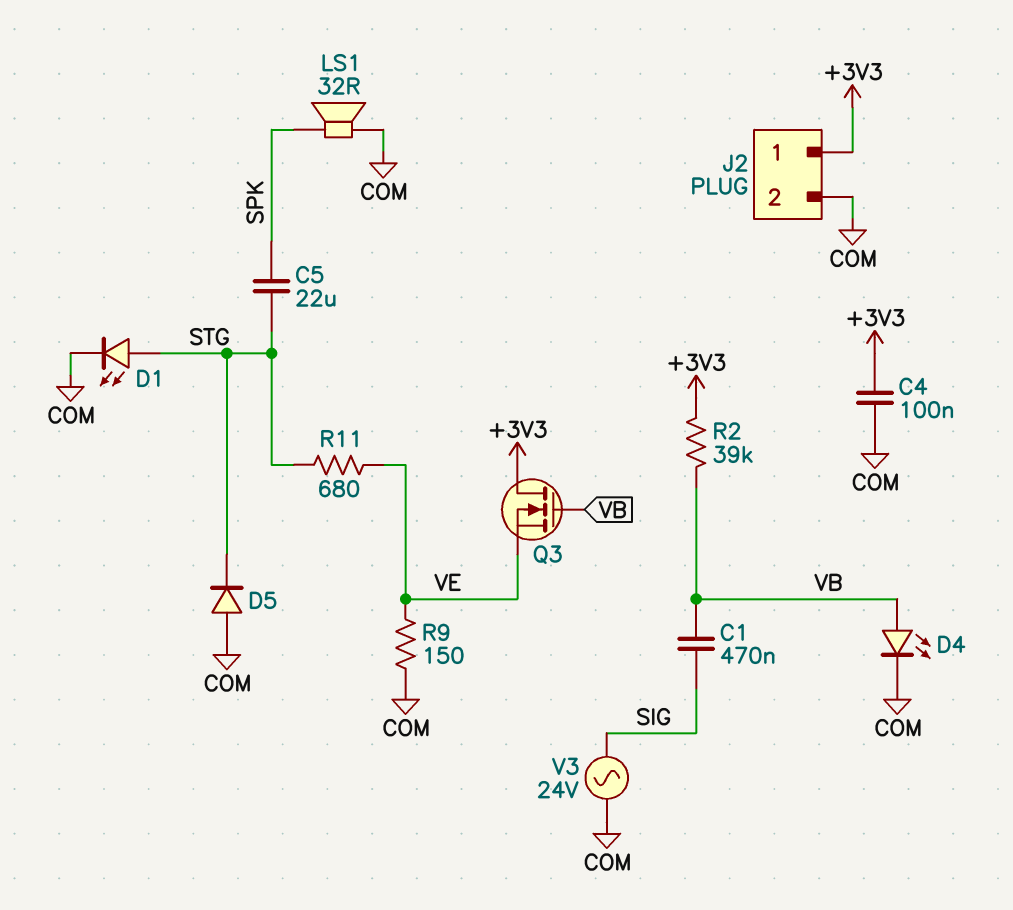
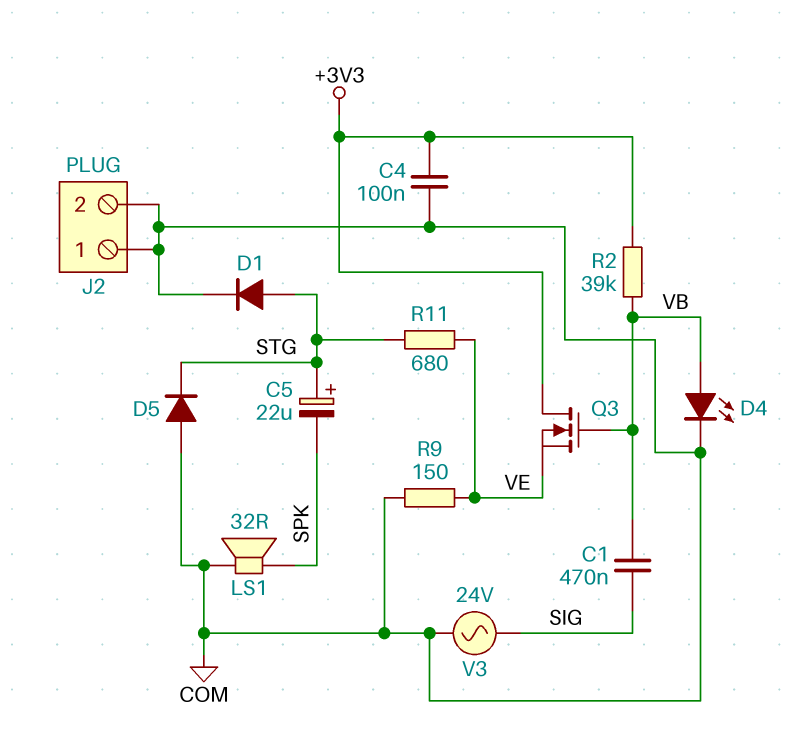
C5: 22uF (SPK, STG) -> 22uF (plus STG, minus SPK)
D1: LED (A STG, K COM) -> diode (A STG, K COM)
J2 pin 1: +3V3 -> COM

